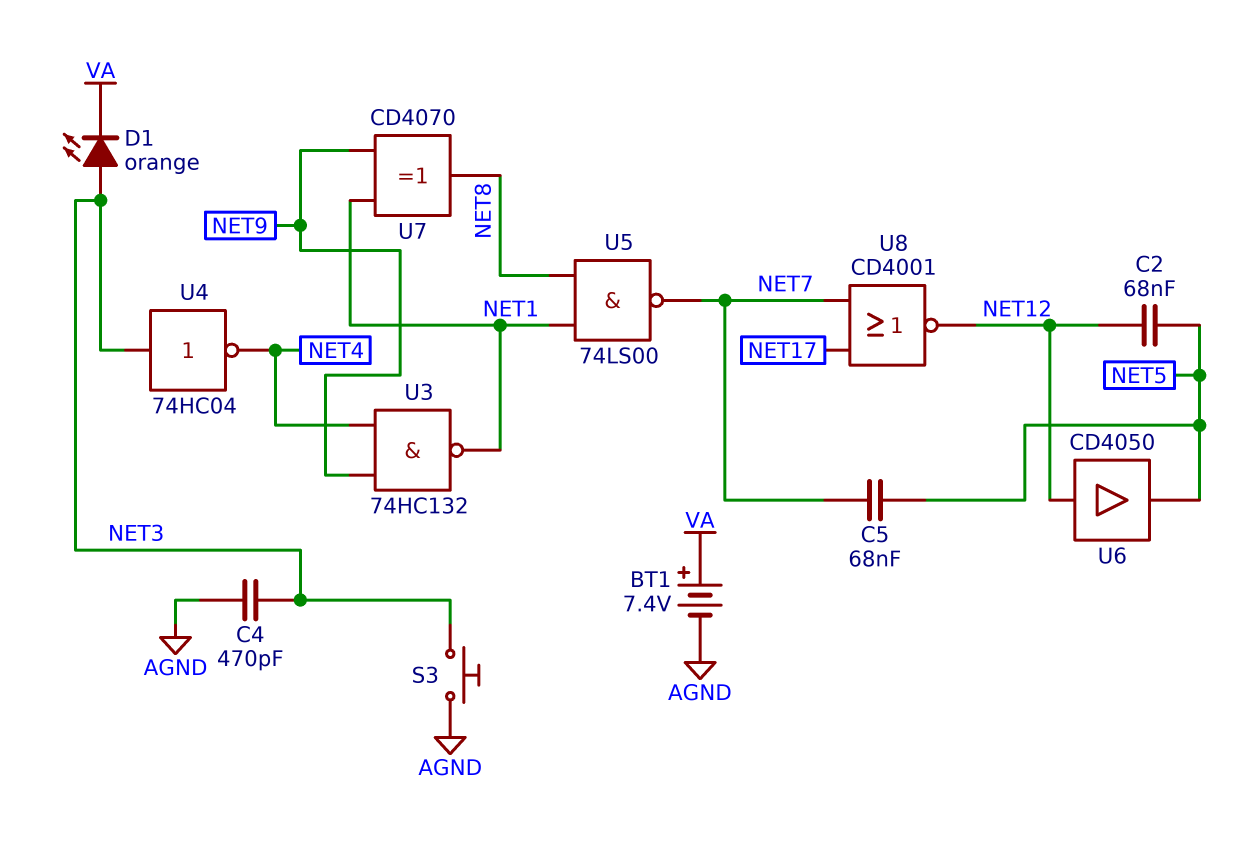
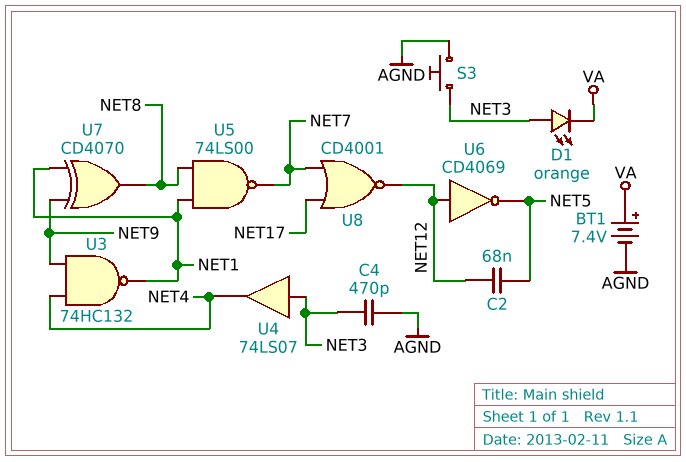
C5: 68nF (NET5, NET7) -> none
U4: NOT 74HC04 (in NET3, out NET4) -> buffer 74LS07 (in NET3, out NET4)
U6: buffer CD4050 (in NET12, out NET5) -> NOT CD4069 (in NET12, out NET5)

